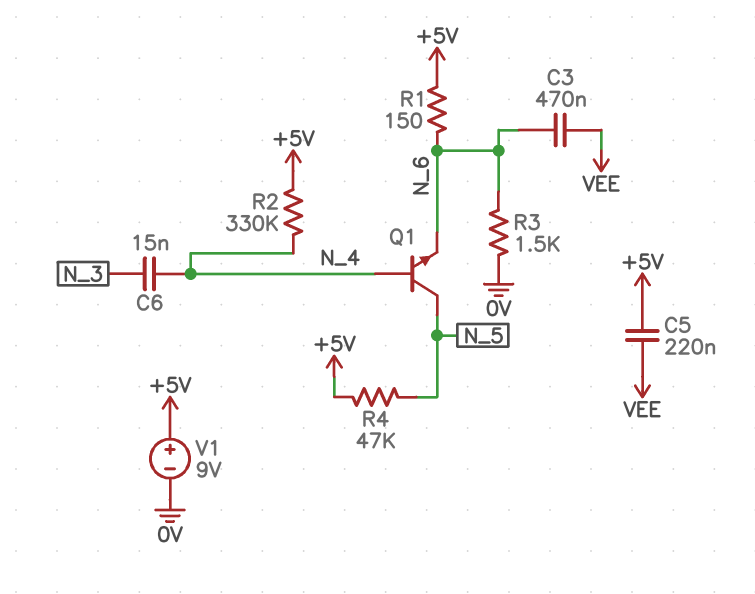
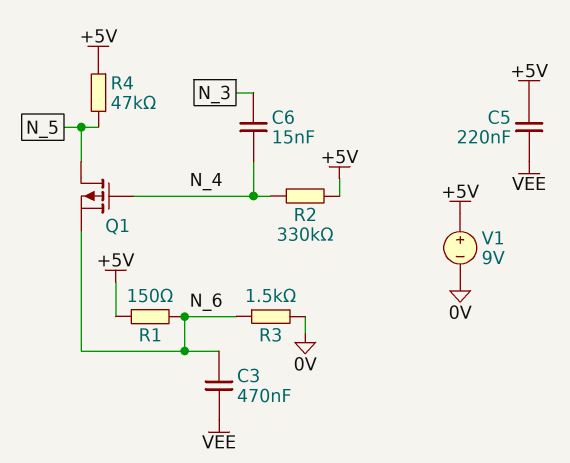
Q1: NPN (B N_4, C N_5, E N_6) -> PMOS (G N_4, D N_5, S N_6)

